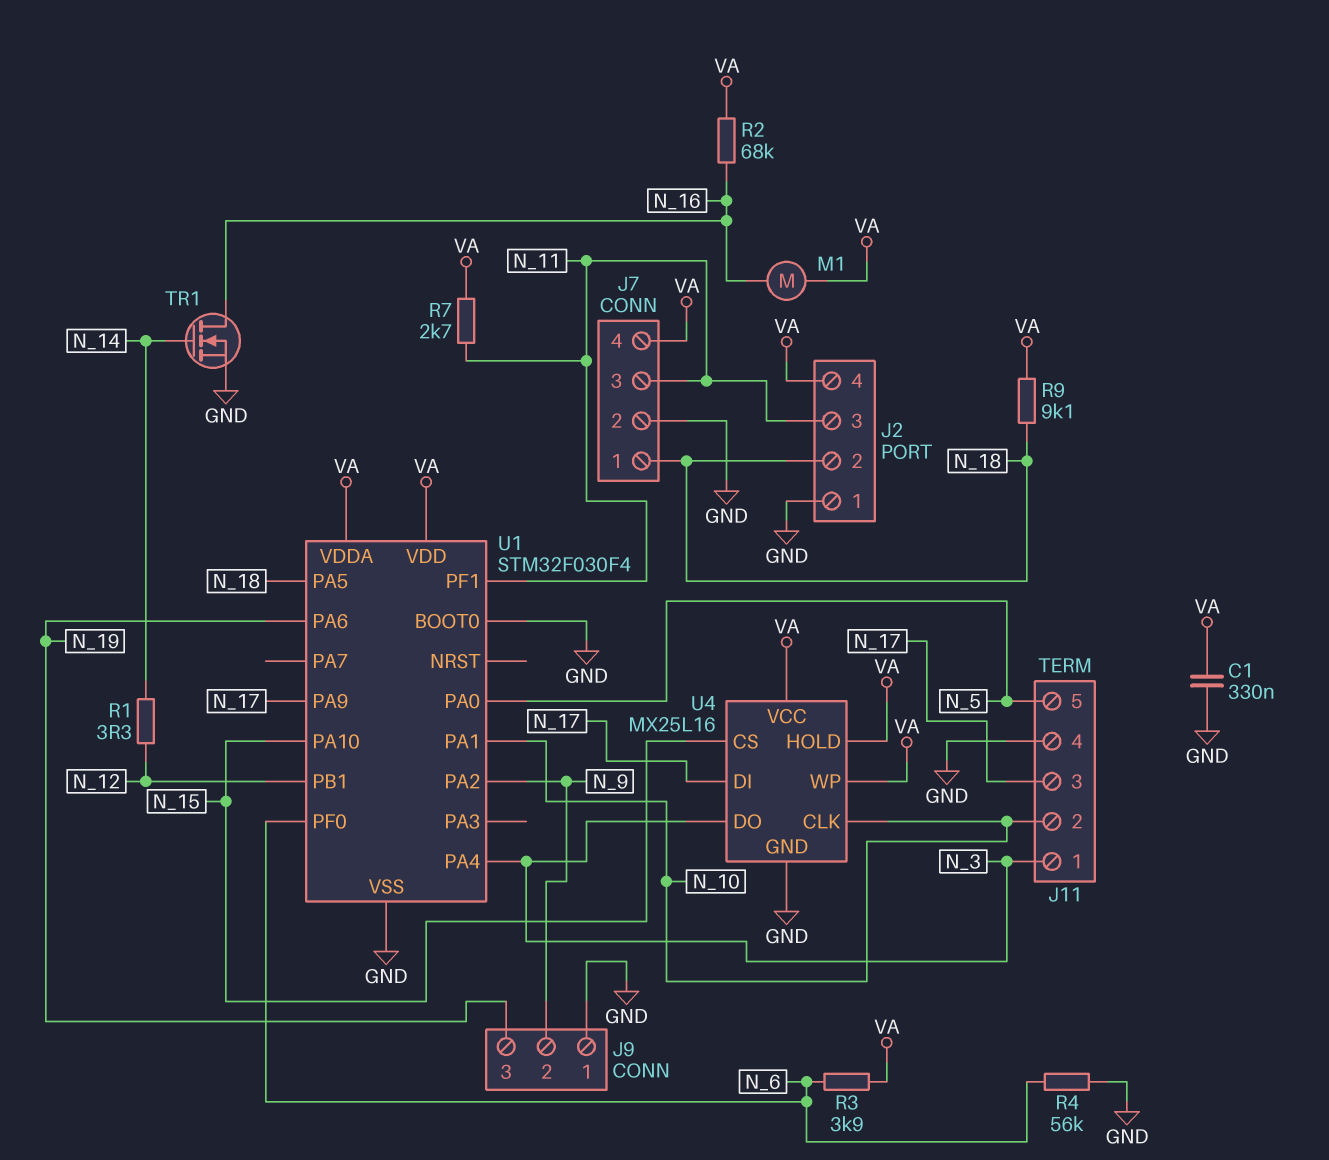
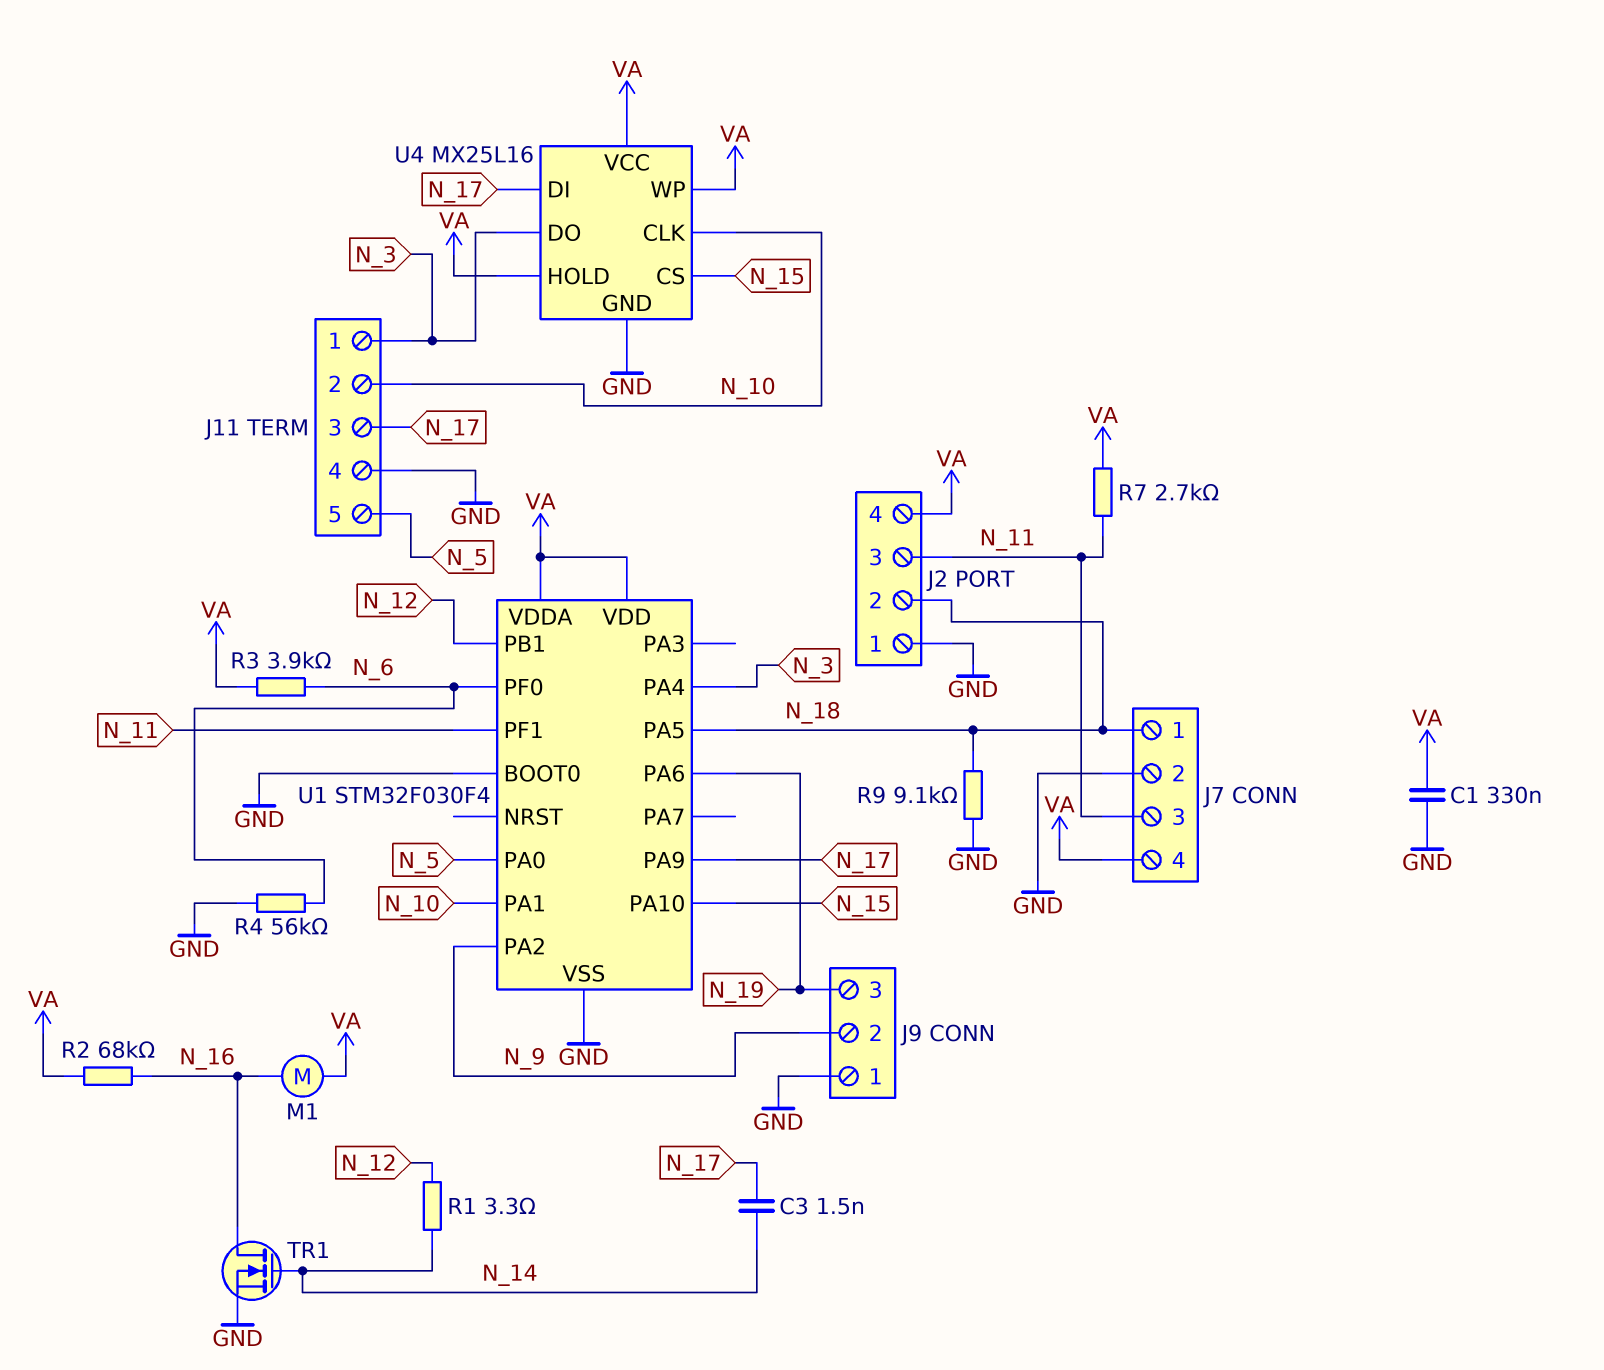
C3: none -> 1.5nF (N_14, N_17)
R9: 9.1k (N_18, VA) -> 9.1k (GND, N_18)

